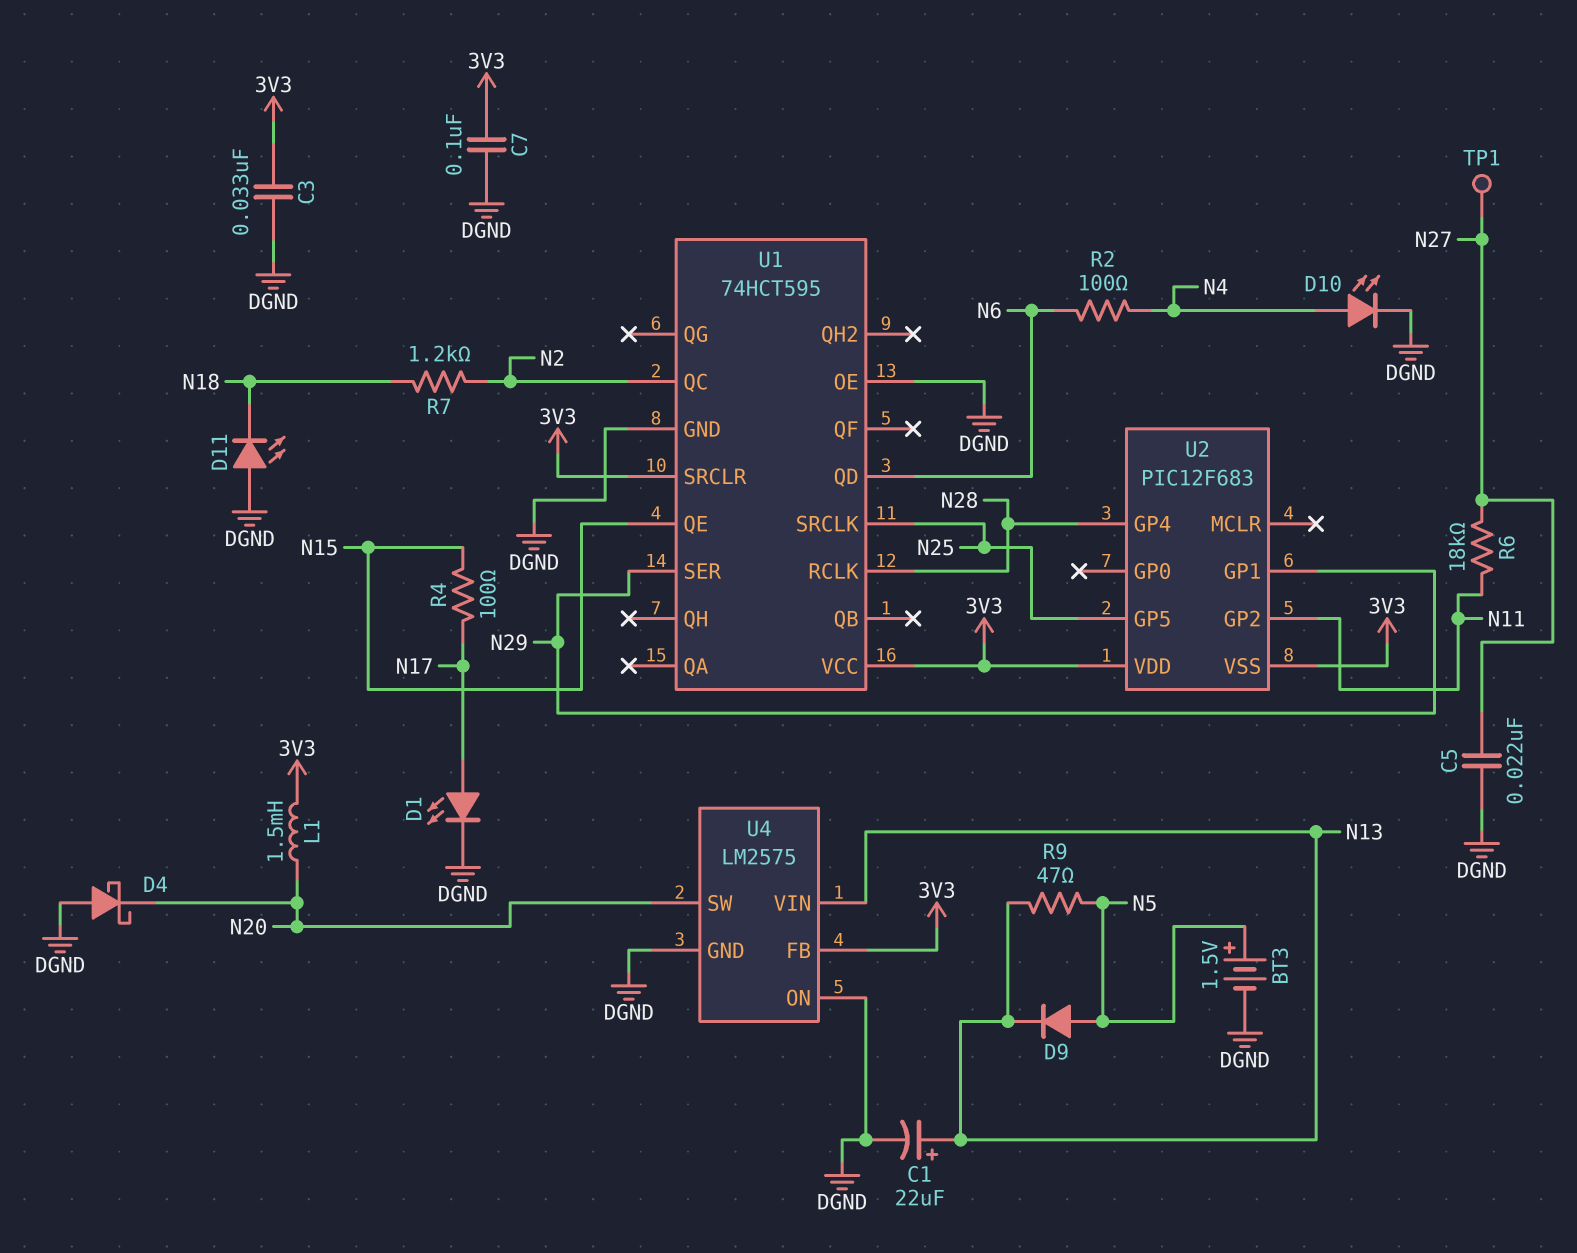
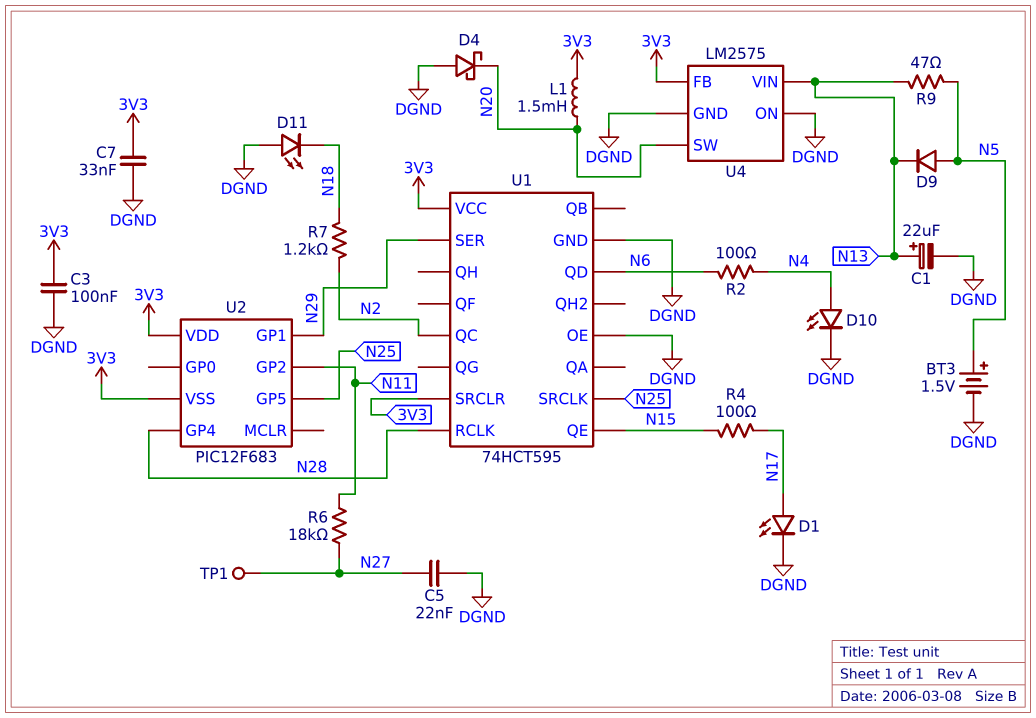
C3: 33nF (3V3, DGND) -> 100nF (3V3, DGND)
C7: 100nF (3V3, DGND) -> 33nF (3V3, DGND)

